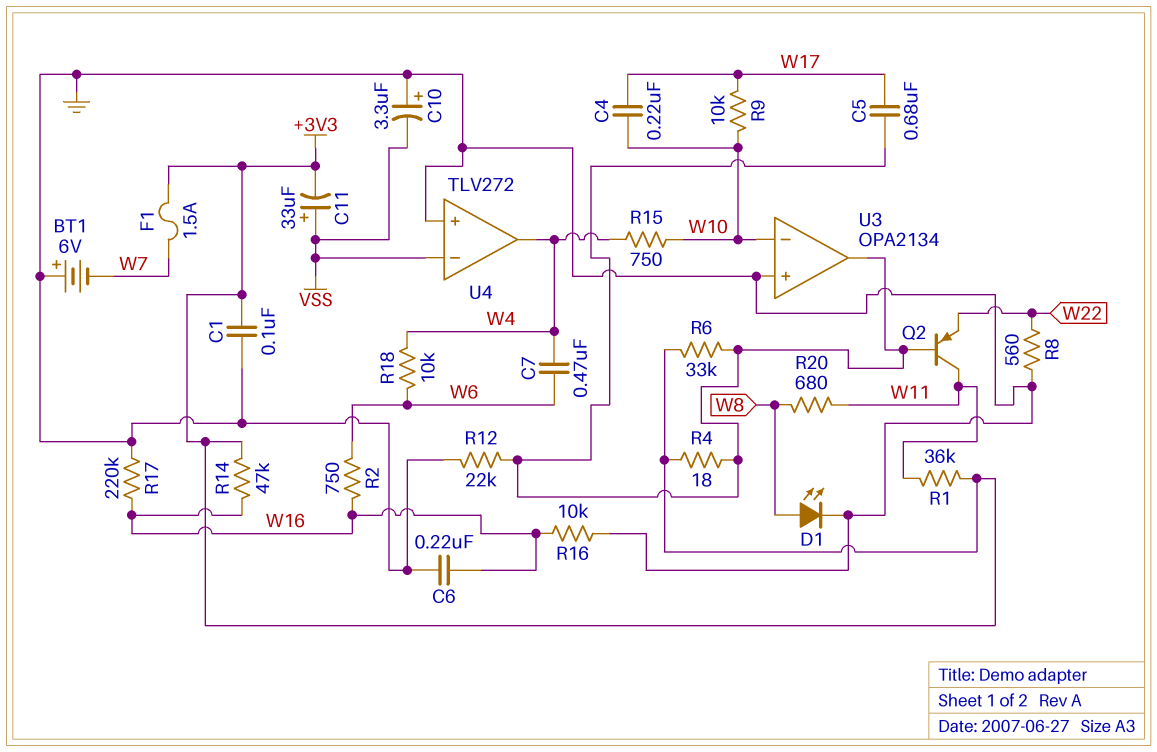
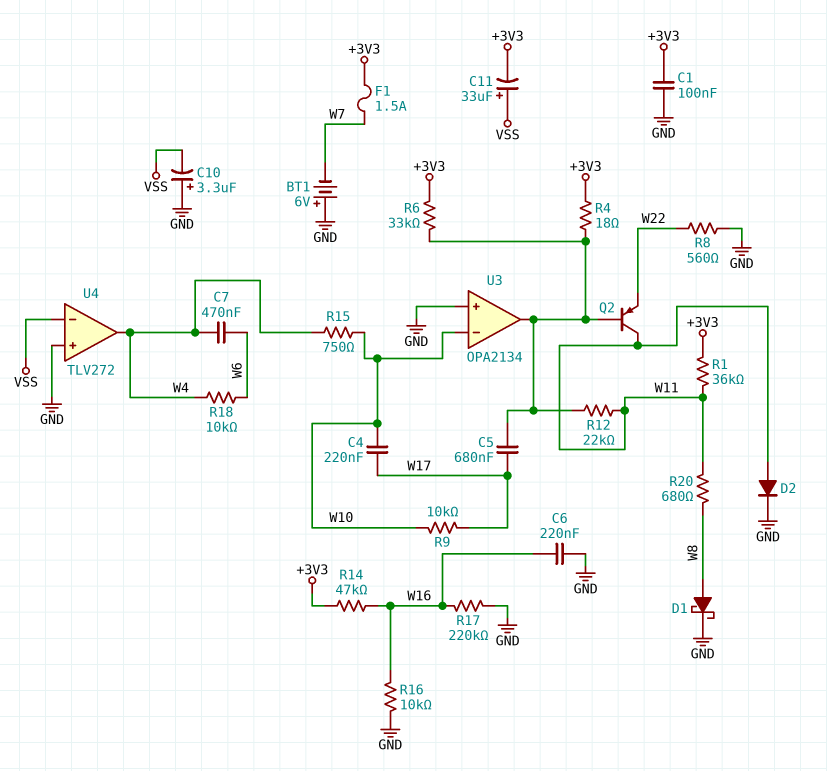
D1: LED (A W8, K GND) -> schottky (A W8, K GND)
D2: none -> diode (A W11, K GND)
R2: 750 (W6, W16) -> none
R12: 22k (GND, U3/out) -> 22k (U3/out, W11)

